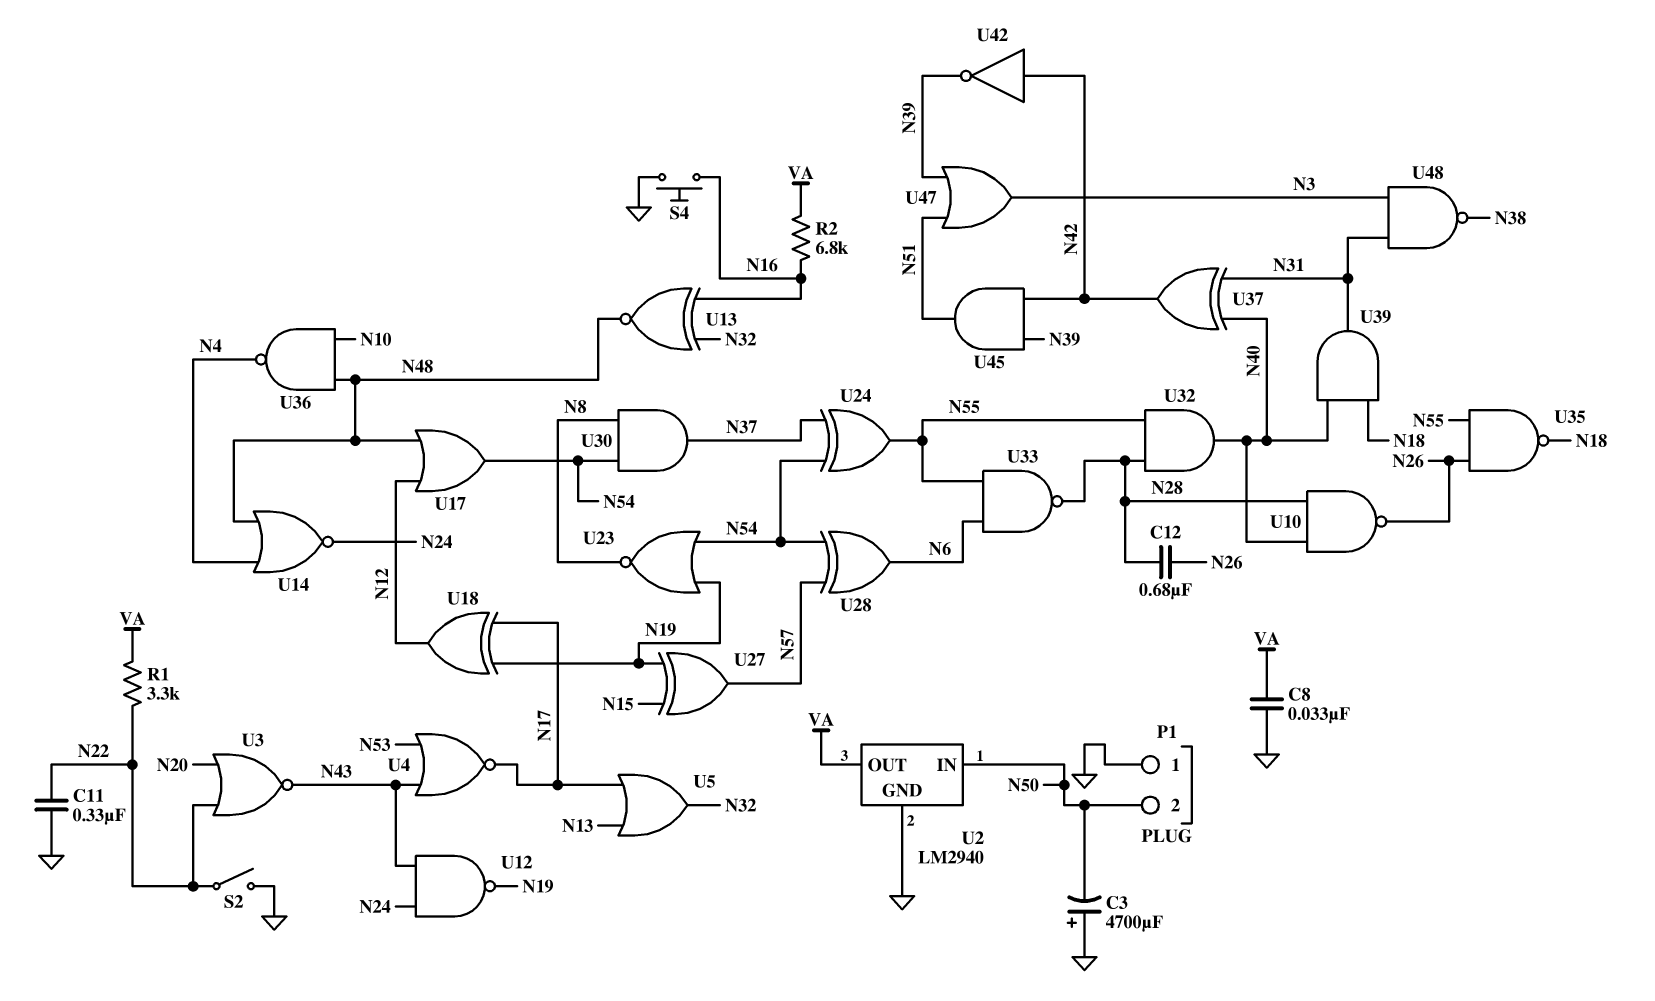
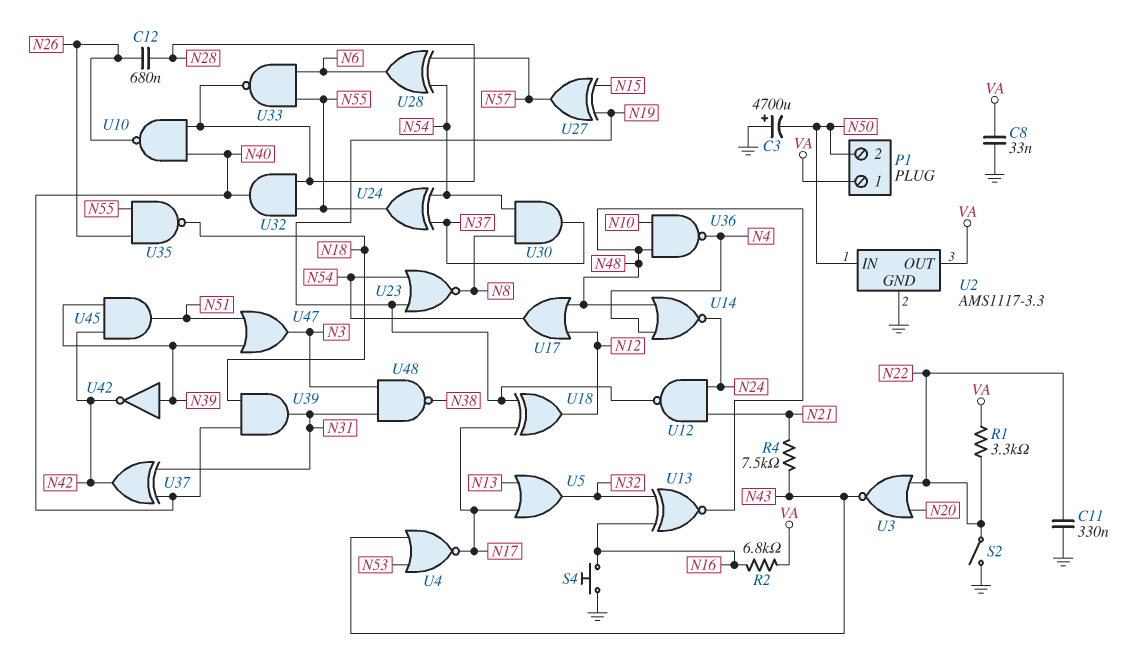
P1 pin 1: GND -> VA
R4: none -> 7.5k (N21, N43)
U2: LM2940 -> AMS1117-3.3
U12: NAND (in N24, in N43, out N19) -> NAND (in N21, in N24, out N19)
U42: NOT (in N42, out N39) -> NOT (in N39, out N42)

